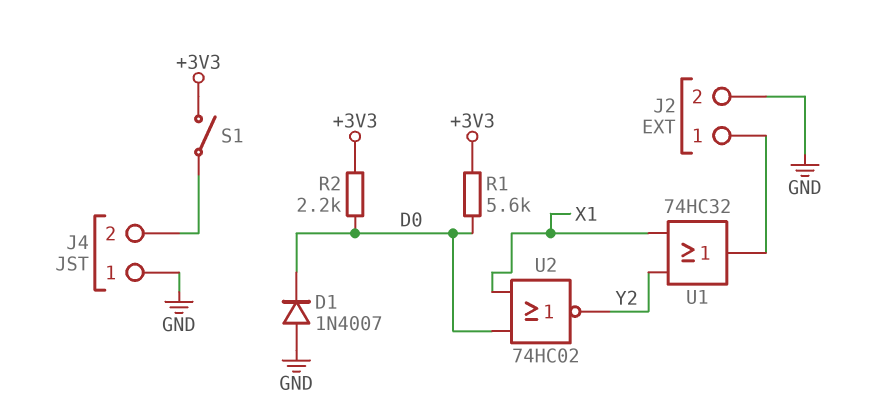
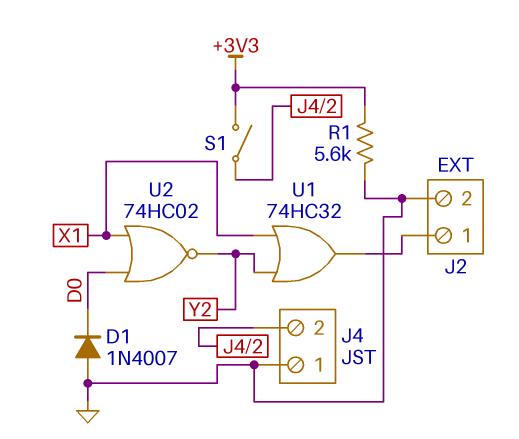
R1: 5.6k (+3V3, D0) -> 5.6k (+3V3, GND)
R2: 2.2k (+3V3, D0) -> none

